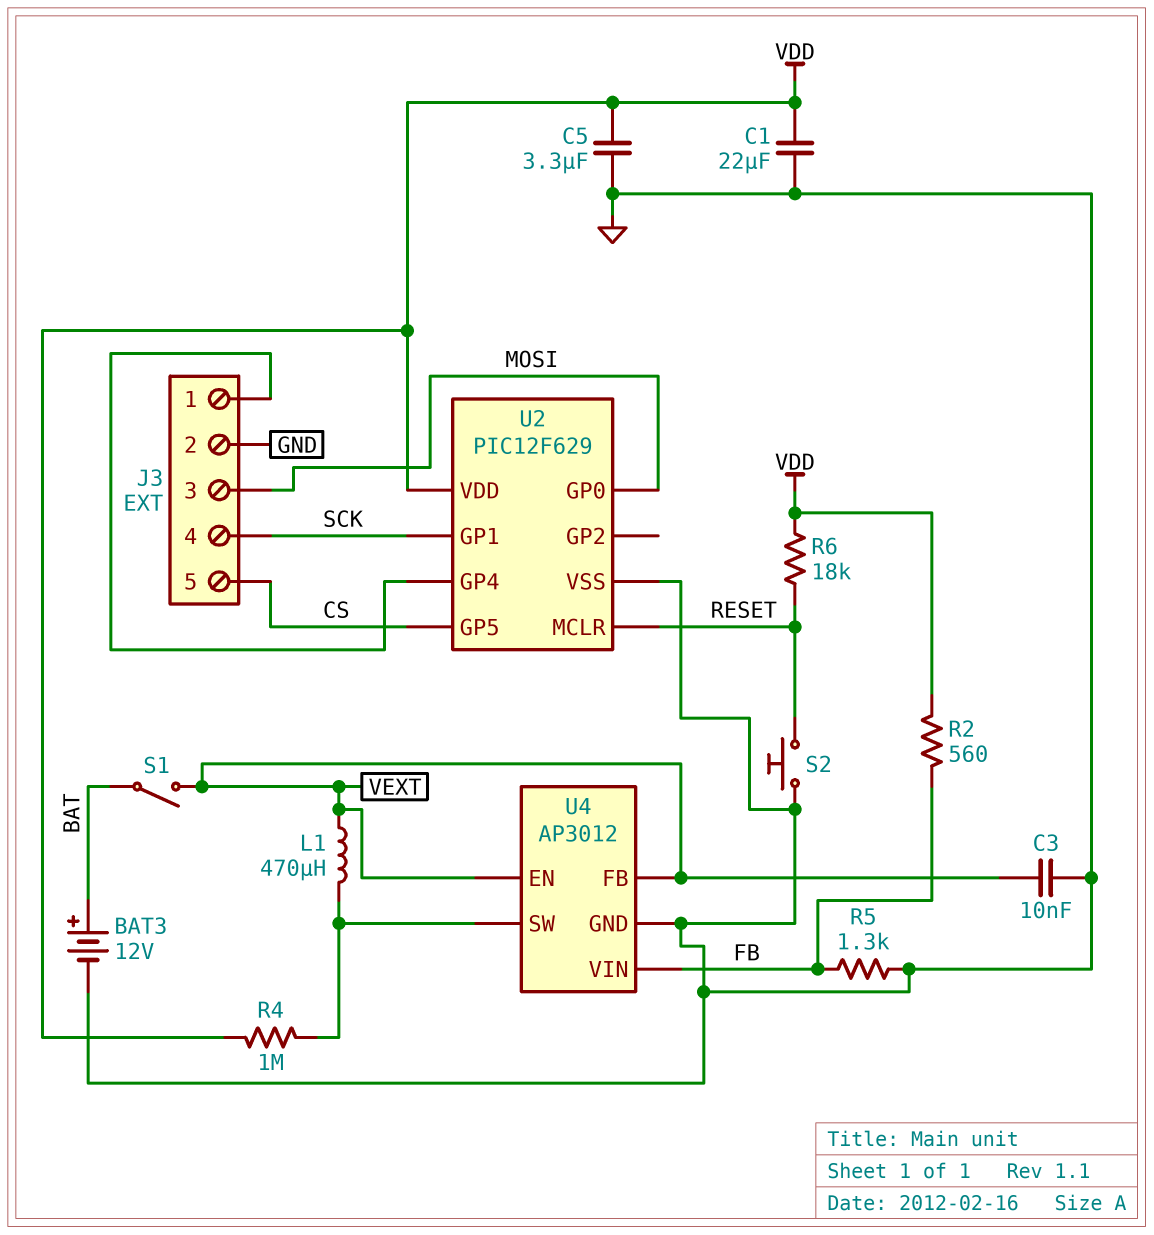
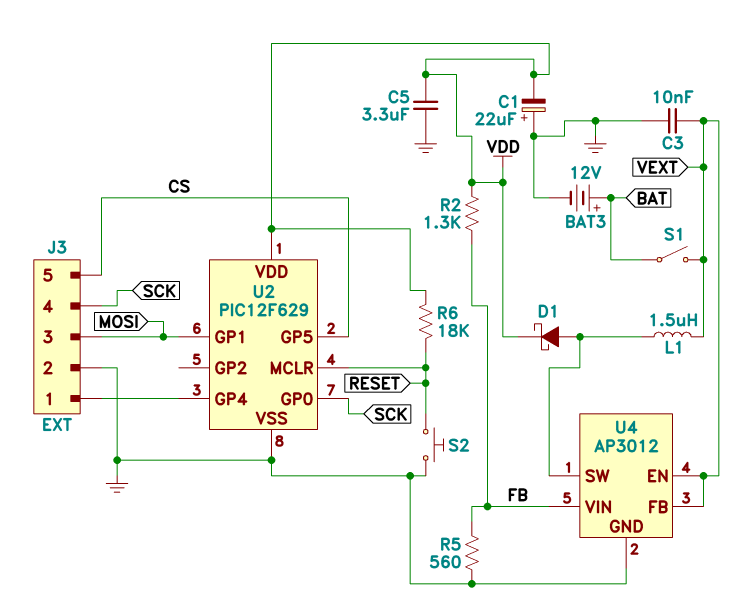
C1: 22uF (GND, VDD) -> 22uF (plus GND, minus VDD)
D1: none -> schottky (A U4/SW, K VDD)
L1: 470uH (U4/SW, VEXT) -> 1.5uH (U4/SW, VEXT)
R2: 560 (FB, VDD) -> 1.3k (FB, VDD)
R4: 1M (U4/SW, VDD) -> none
R5: 1.3k (FB, GND) -> 560 (FB, GND)
U2 pin GP0: MOSI -> SCK
U2 pin GP1: SCK -> MOSI

